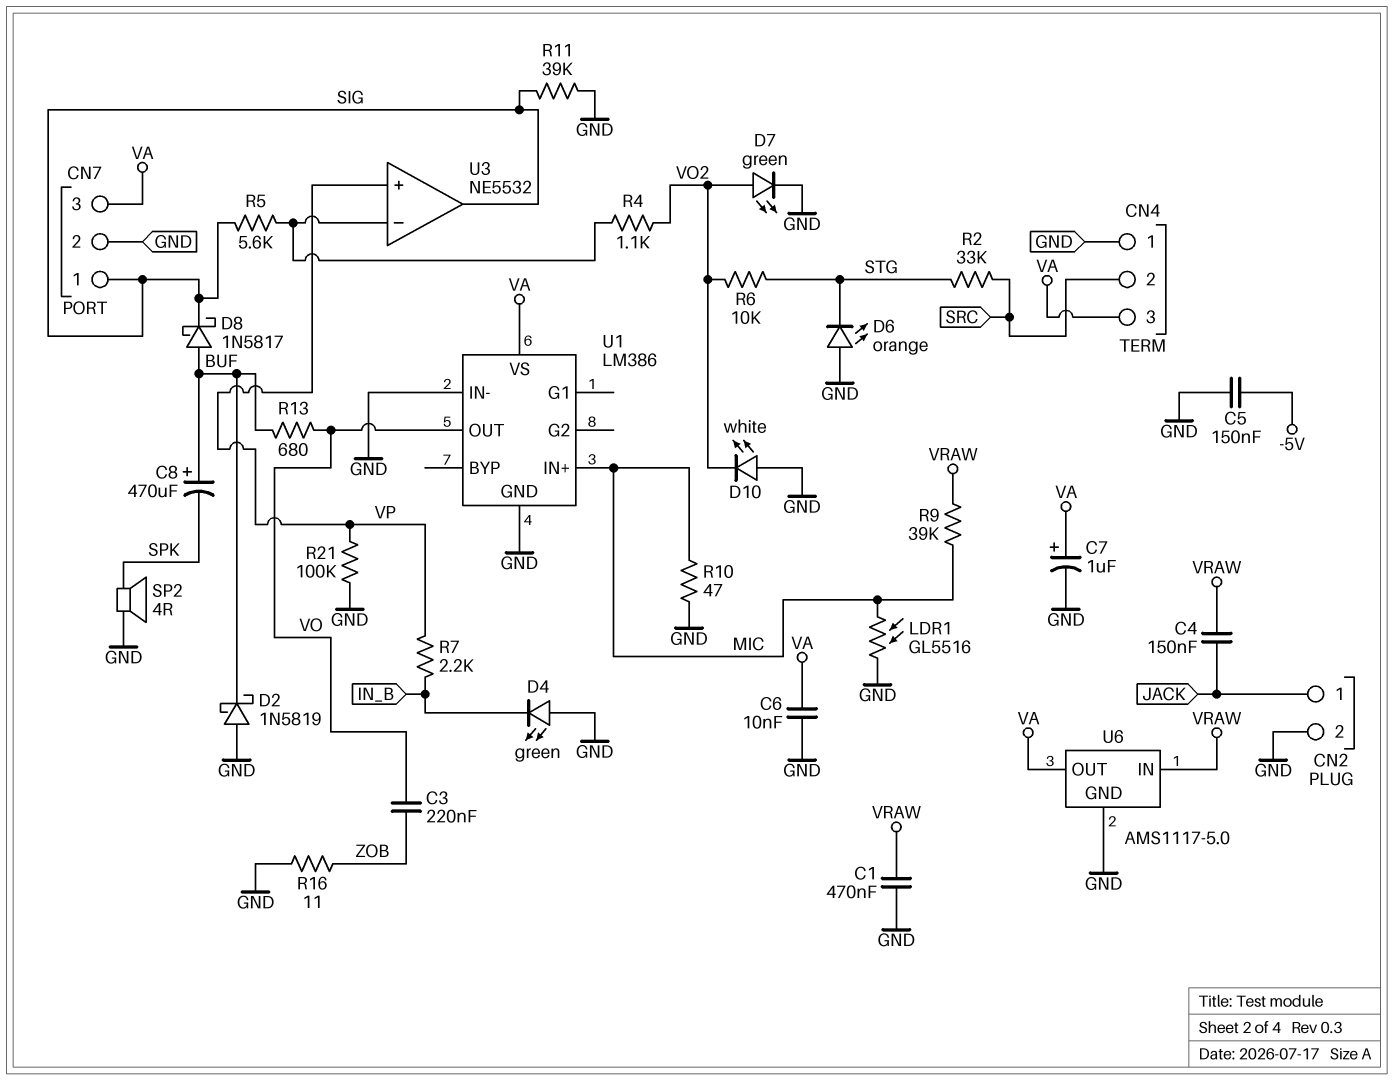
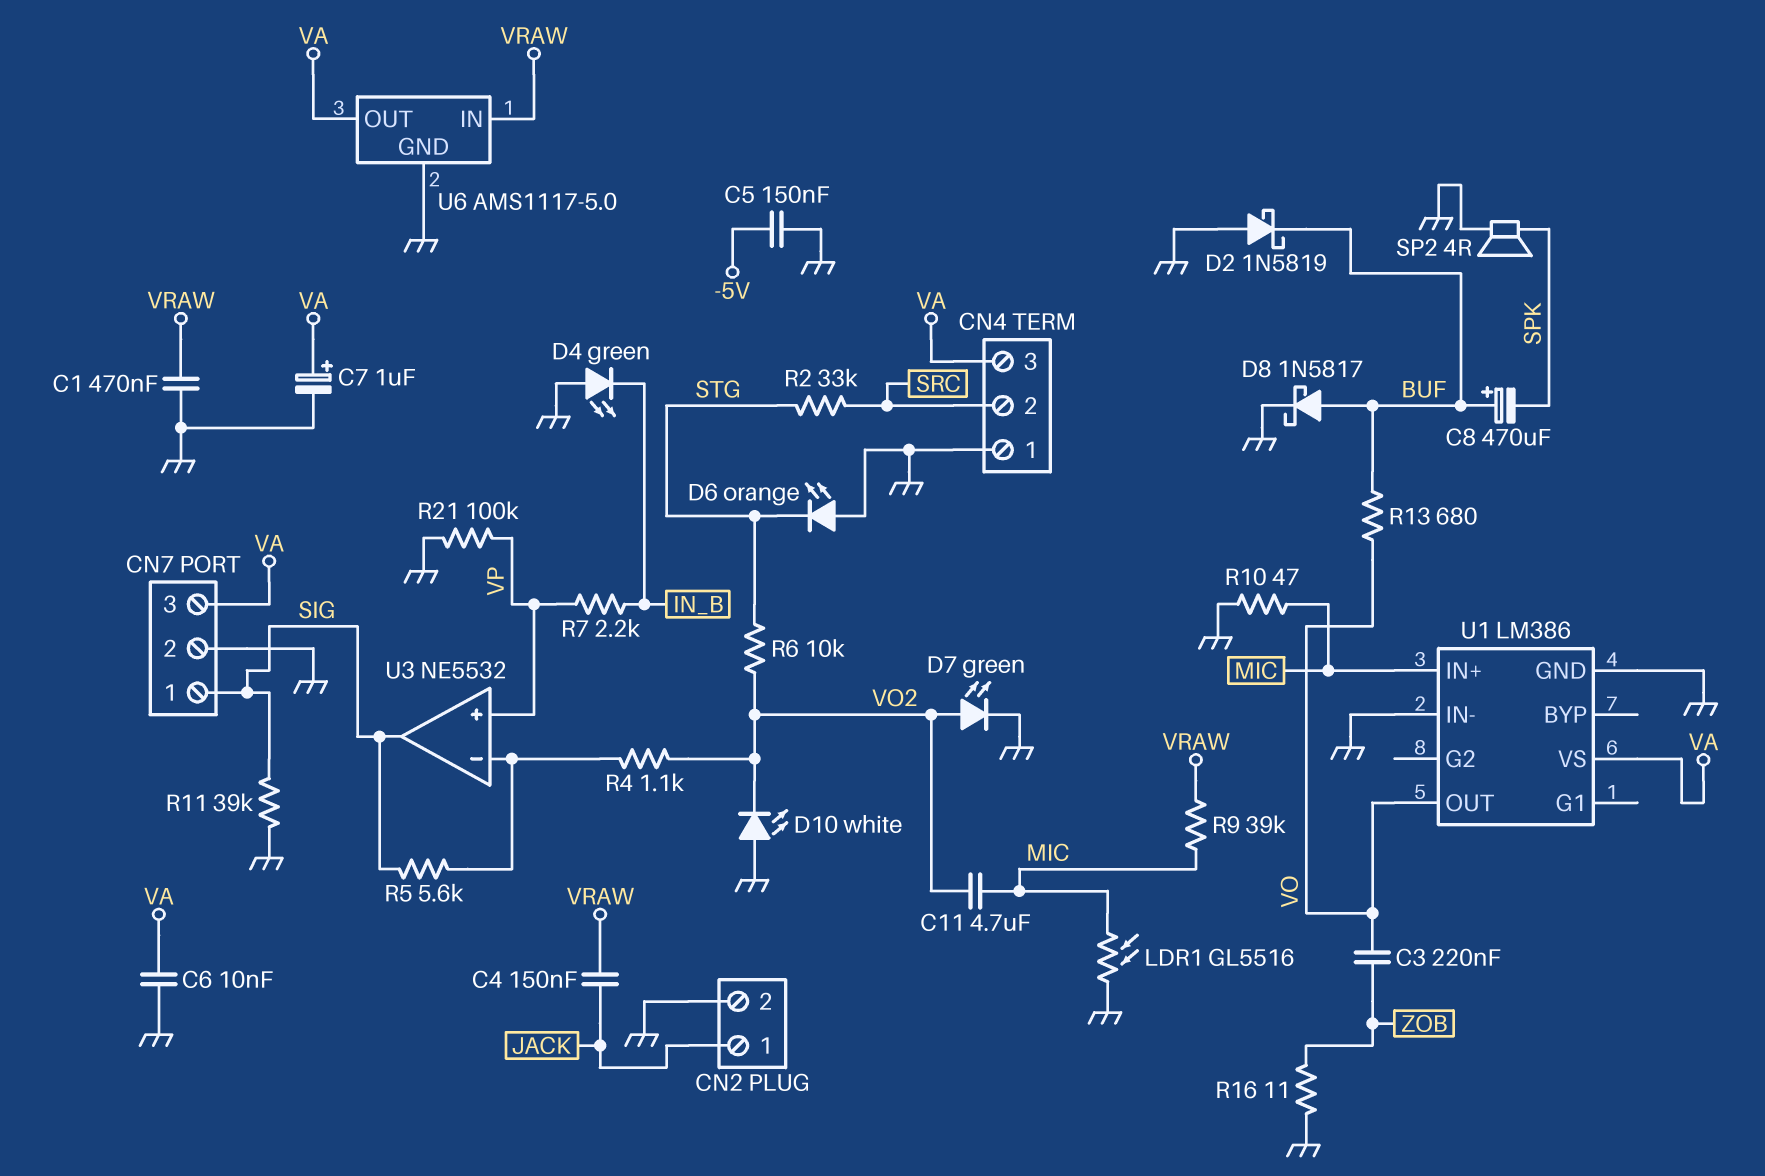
C11: none -> 4.7uF (MIC, VO2)
D8: schottky 1N5817 (A BUF, K SIG) -> schottky 1N5817 (A BUF, K GND)

